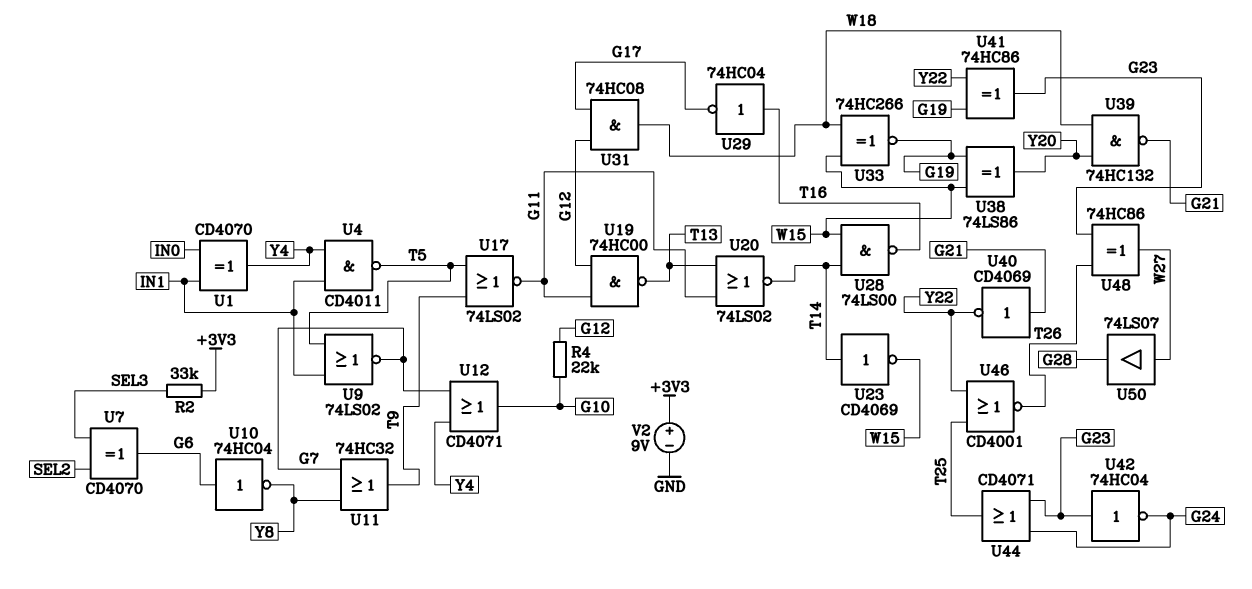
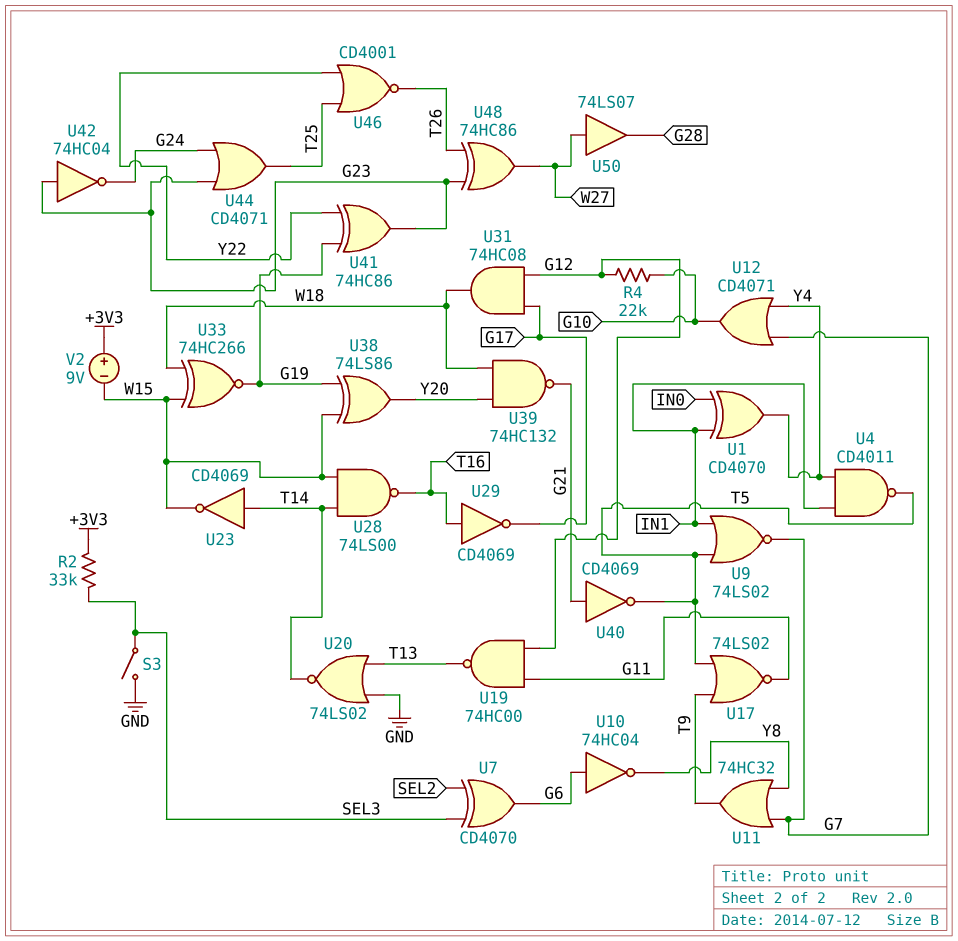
S3: none -> switch (GND, SEL3)
U20: NOR 74LS02 (in G11, in T13, out T14) -> NOR 74LS02 (in GND, in T13, out T14)
U29: NOT 74HC04 (in T16, out G17) -> NOT CD4069 (in T16, out G17)
U40: NOT CD4069 (in G21, out Y22) -> NOT CD4069 (in G21, out T5)
V2: 9V (plus +3V3, minus GND) -> 9V (plus +3V3, minus W15)

